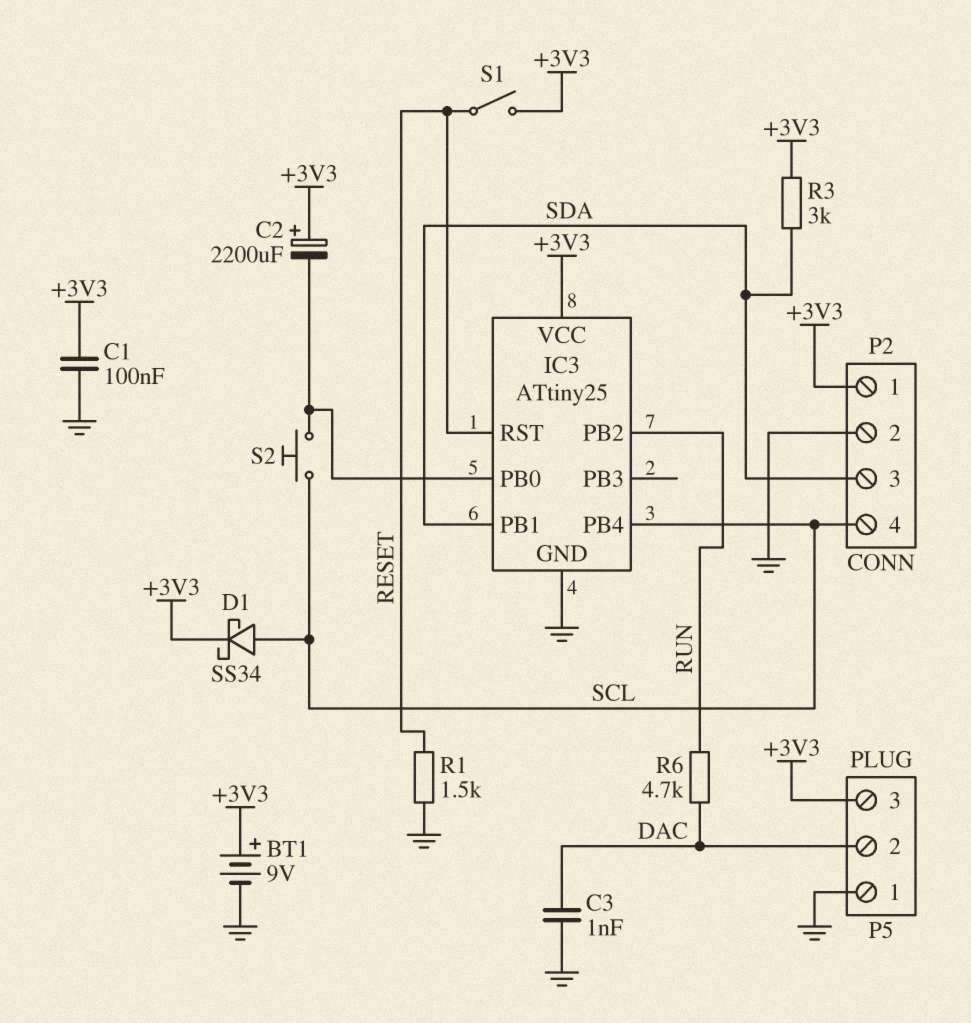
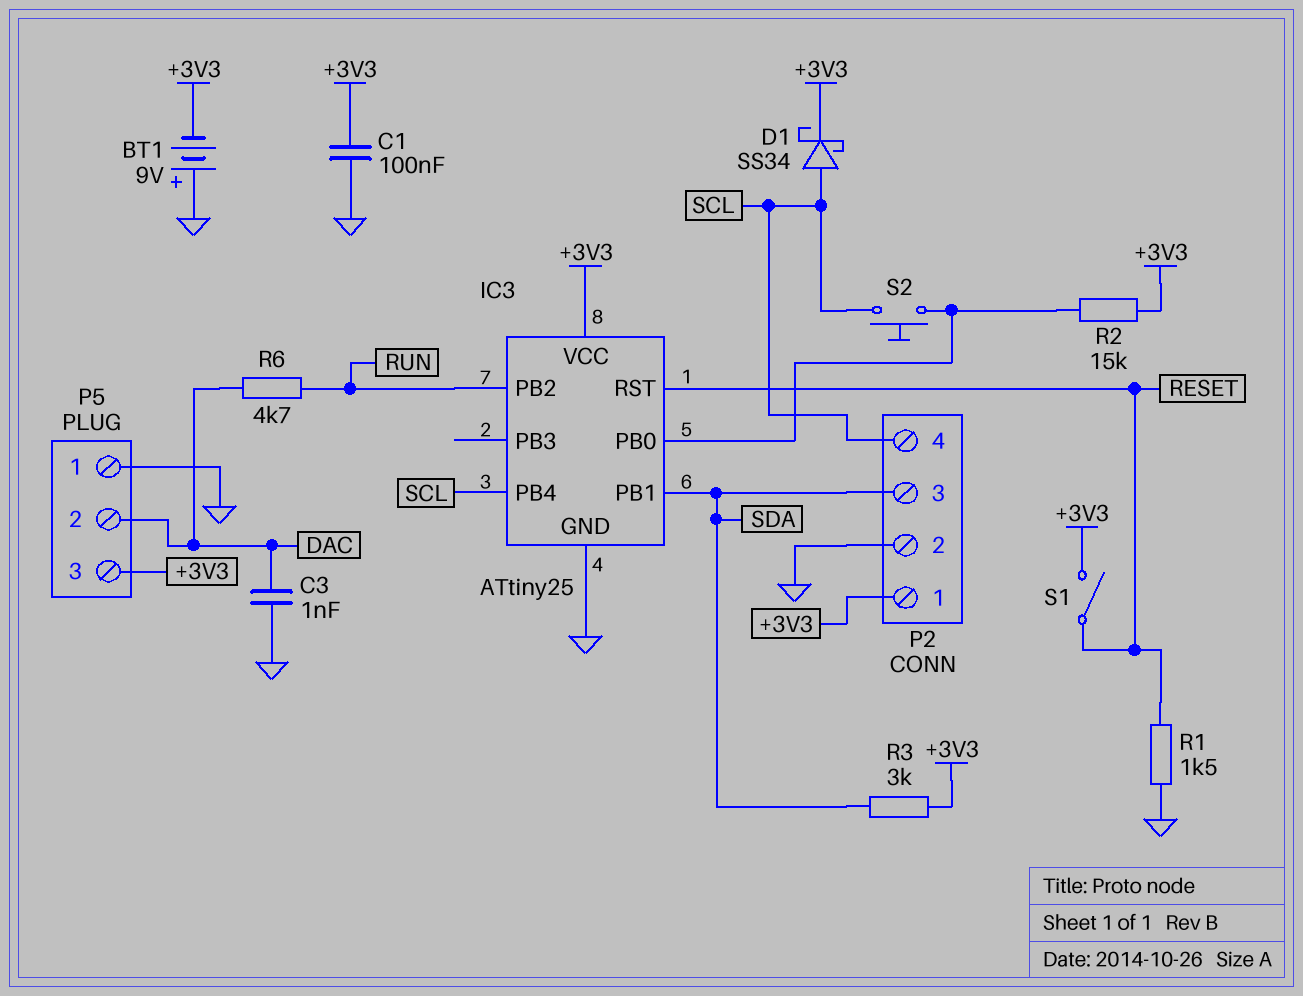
BT1: 9V (plus +3V3, minus GND) -> 9V (plus GND, minus +3V3)
C2: 2200uF (plus +3V3, minus IC3/PB0) -> none
R2: none -> 15k (+3V3, IC3/PB0)

